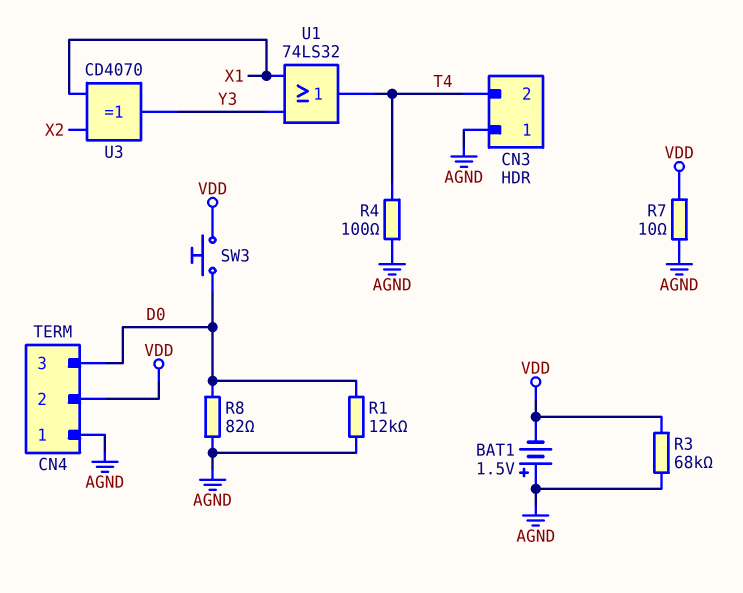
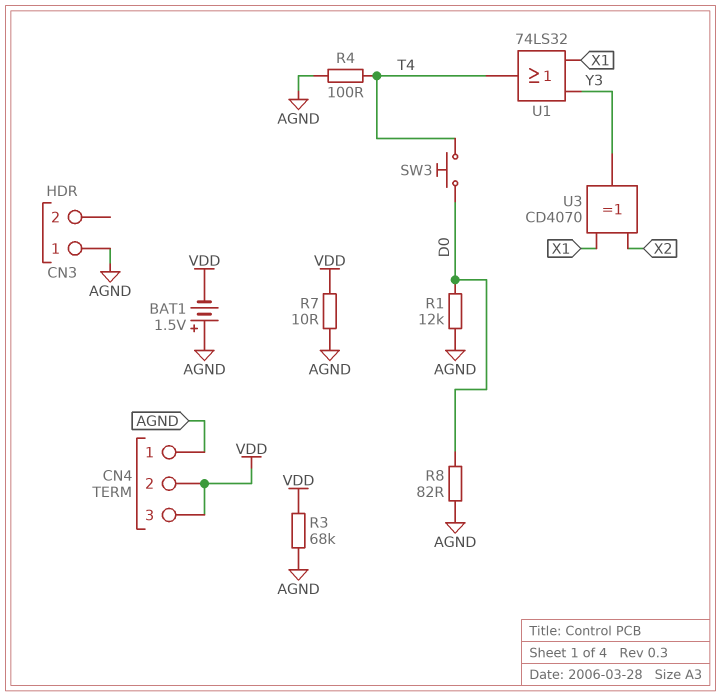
CN3 pin 2: T4 -> none
CN4 pin 3: D0 -> VDD
SW3: button (D0, VDD) -> button (D0, T4)

